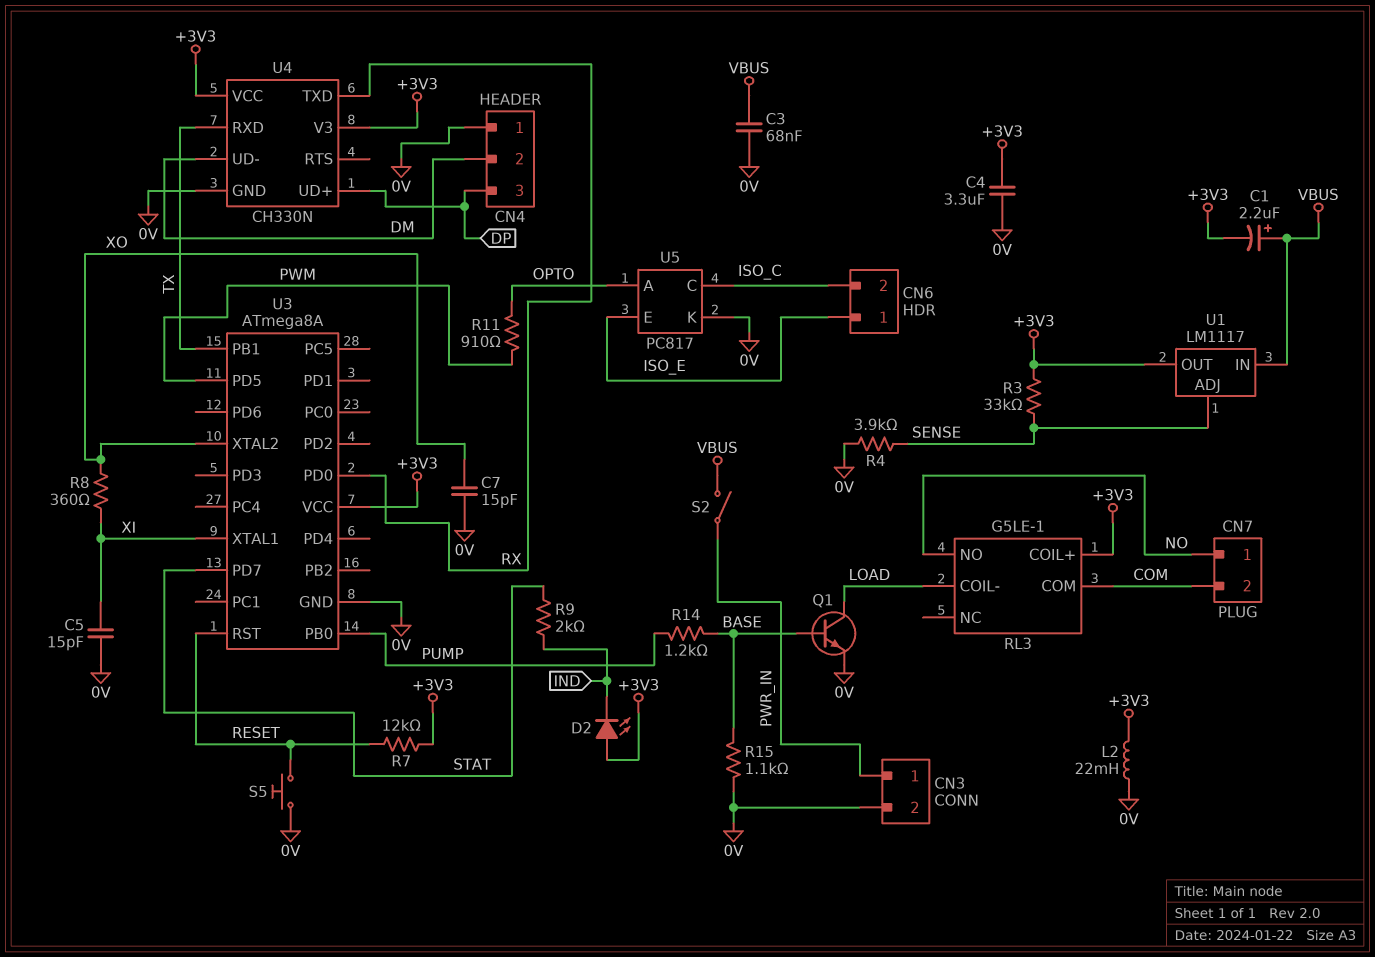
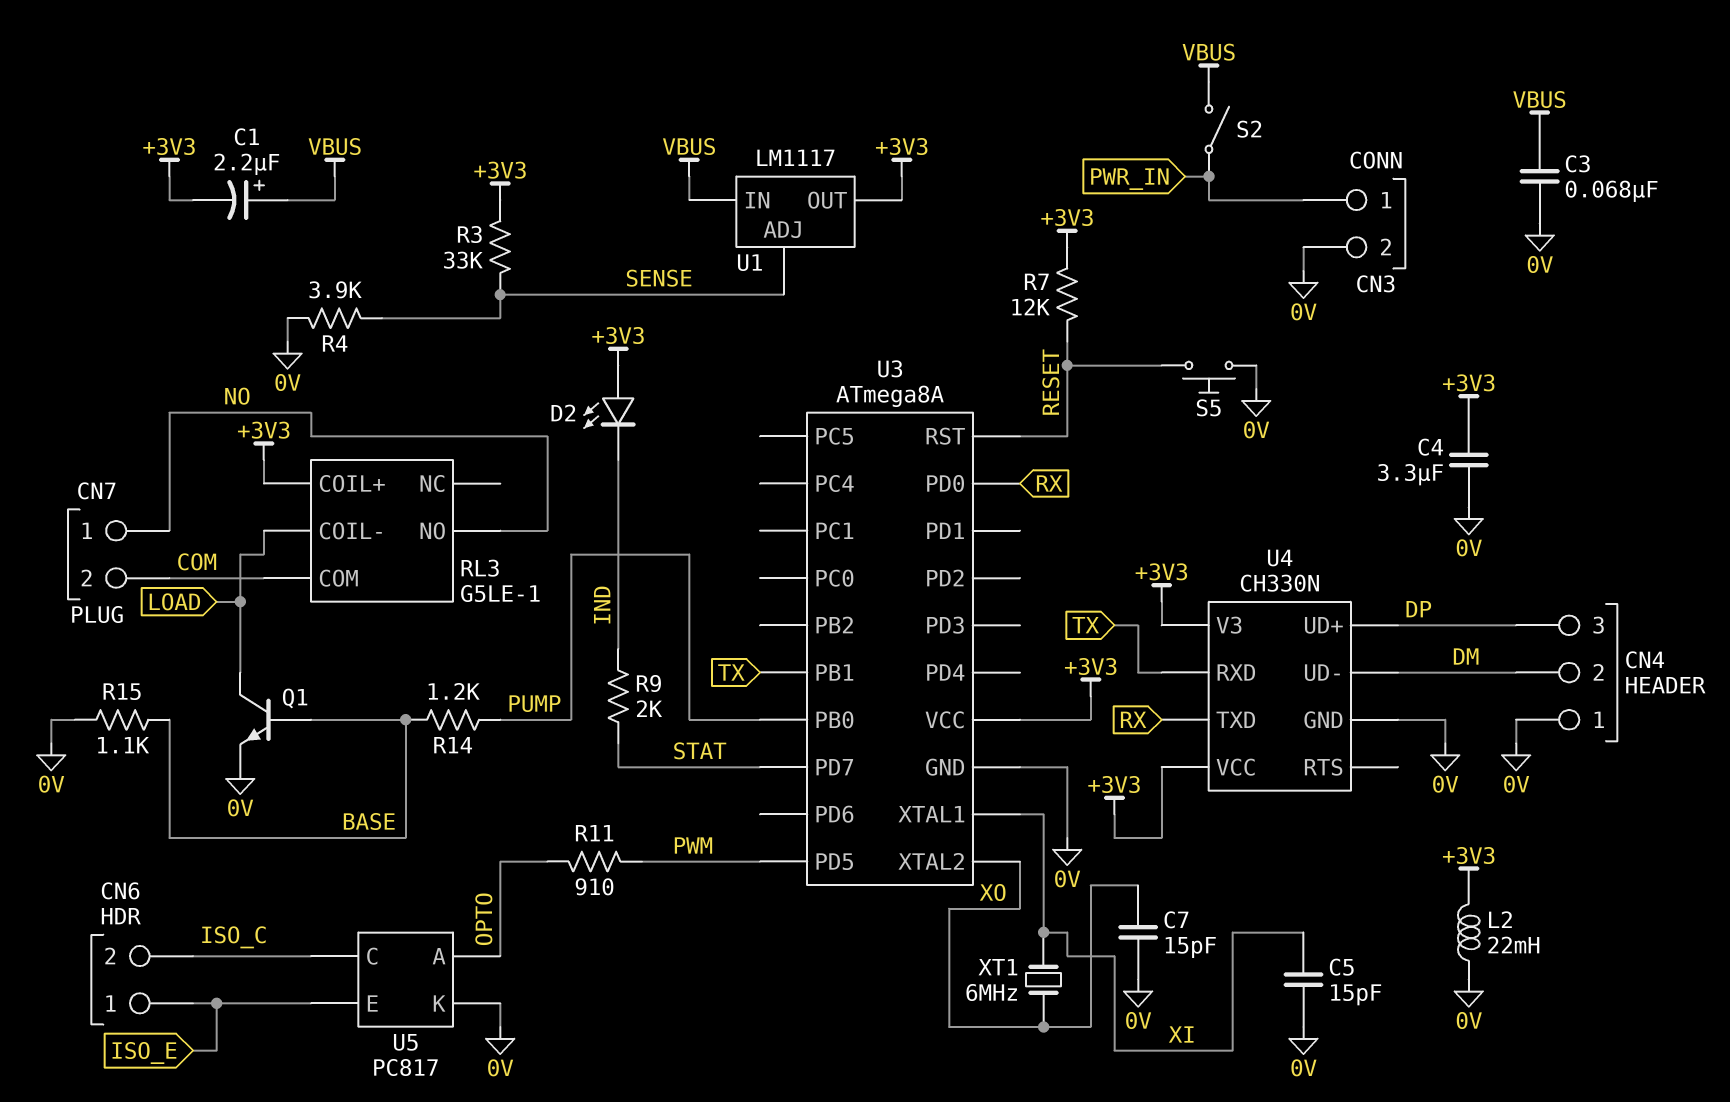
R8: 360 (XI, XO) -> none
XT1: none -> 6MHz (XI, XO)

